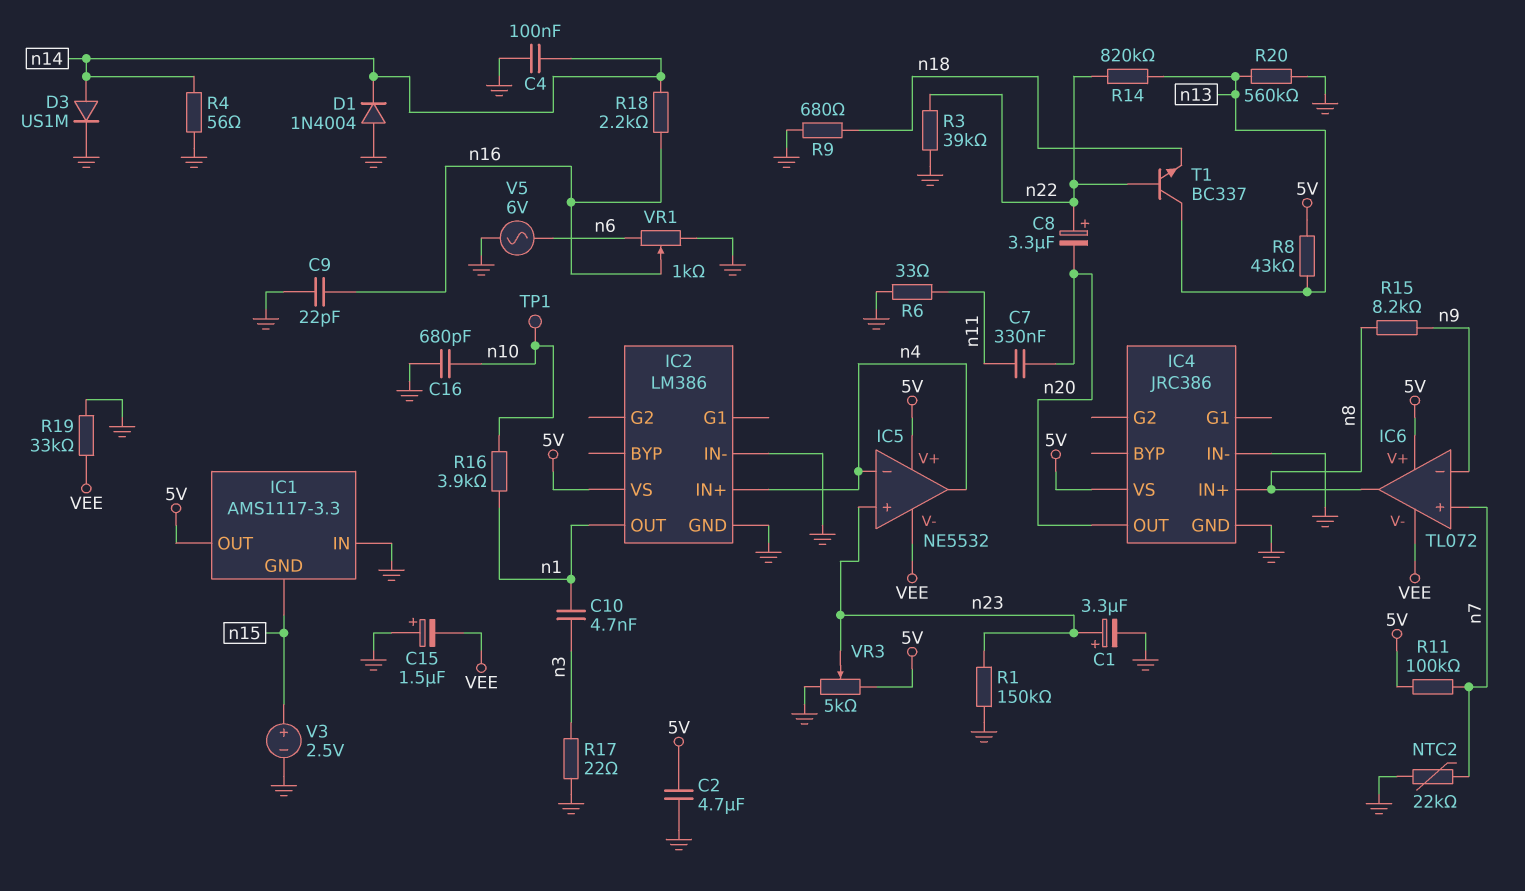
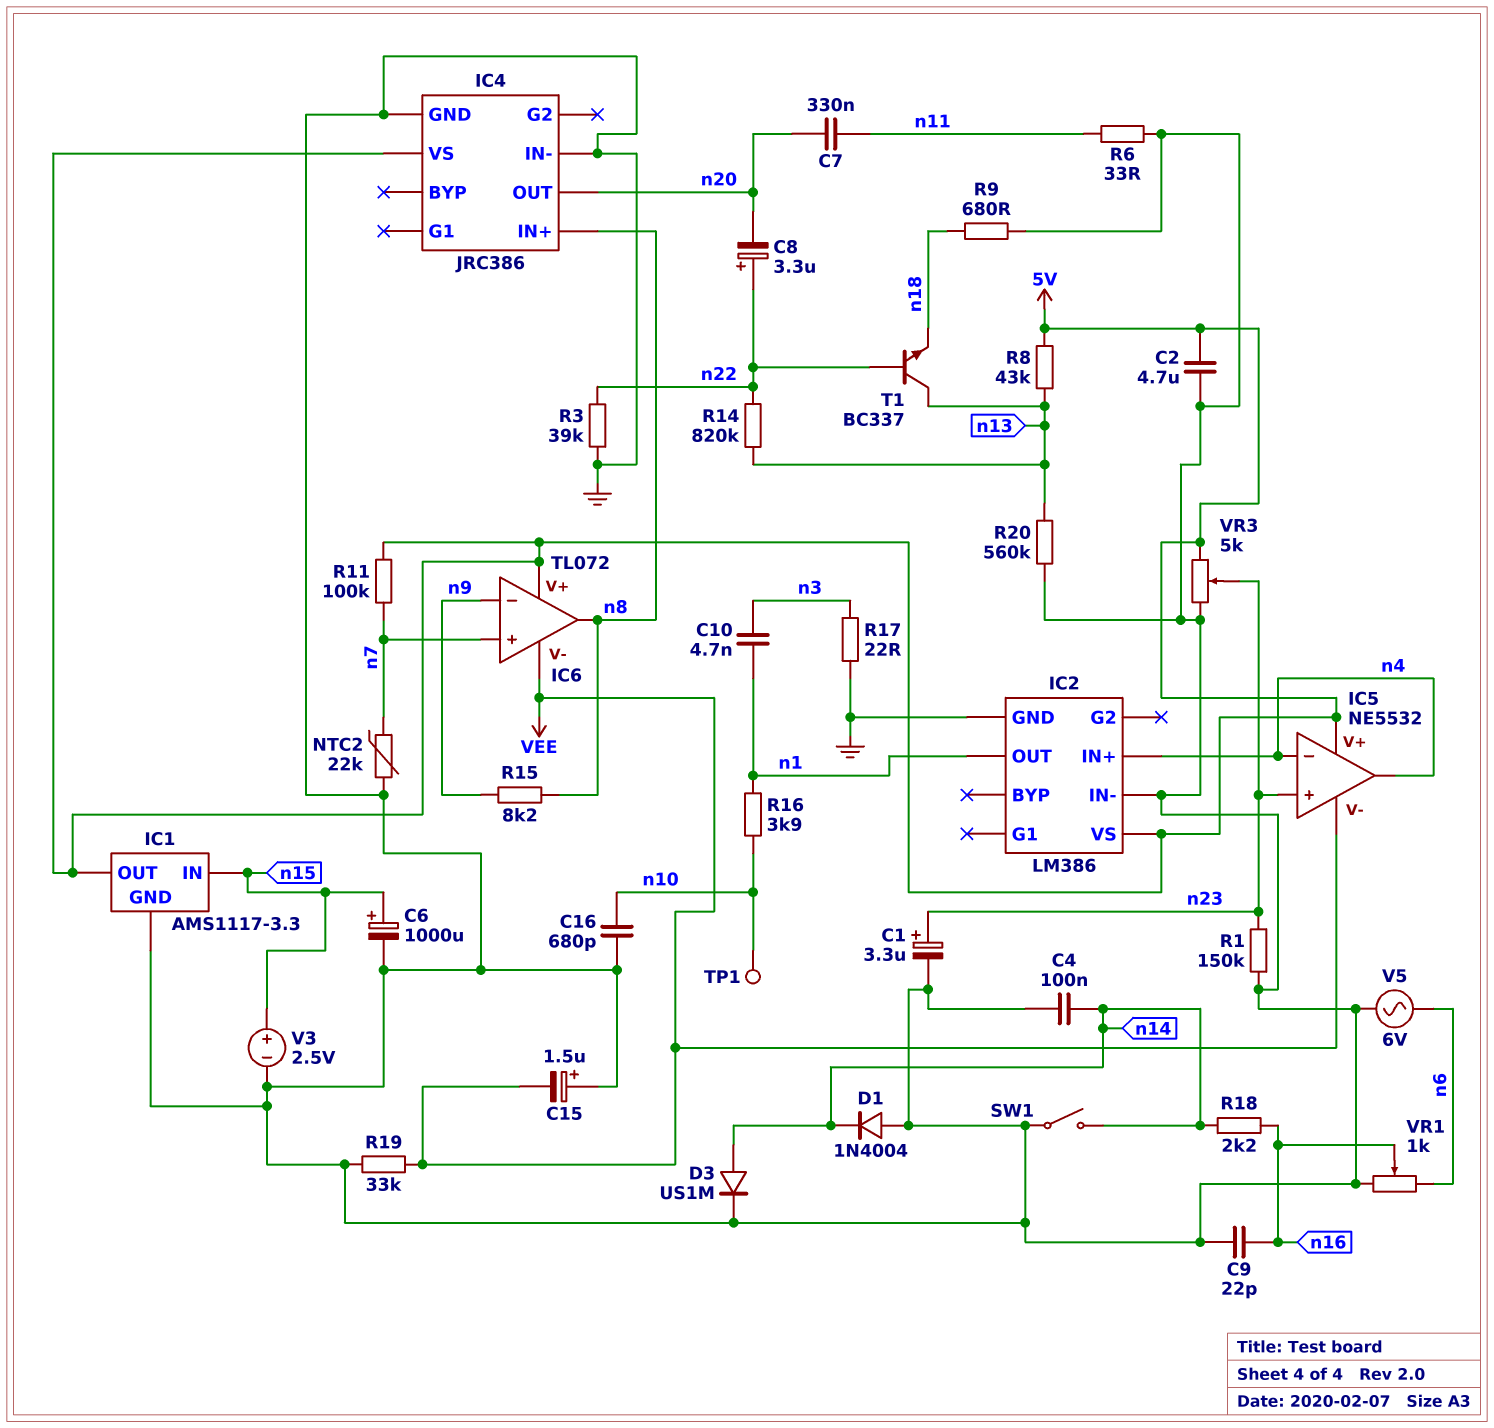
C6: none -> 1000uF (plus n15, minus GND)
IC1 pin GND: n15 -> GND
IC1 pin IN: GND -> n15
R4: 56 (GND, n14) -> none
SW1: none -> switch (GND, n14)

